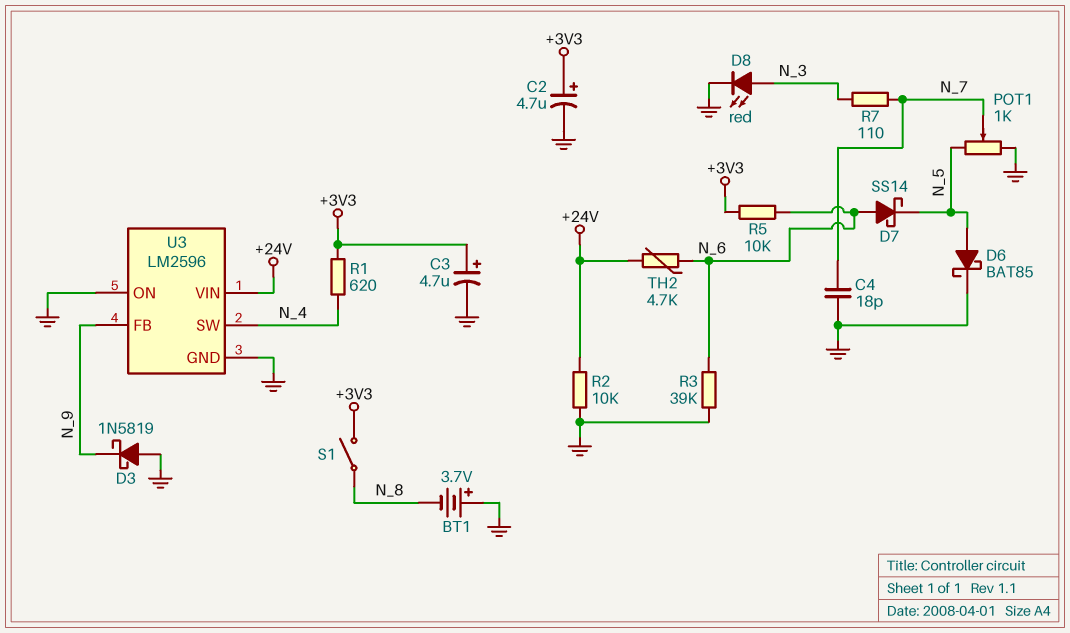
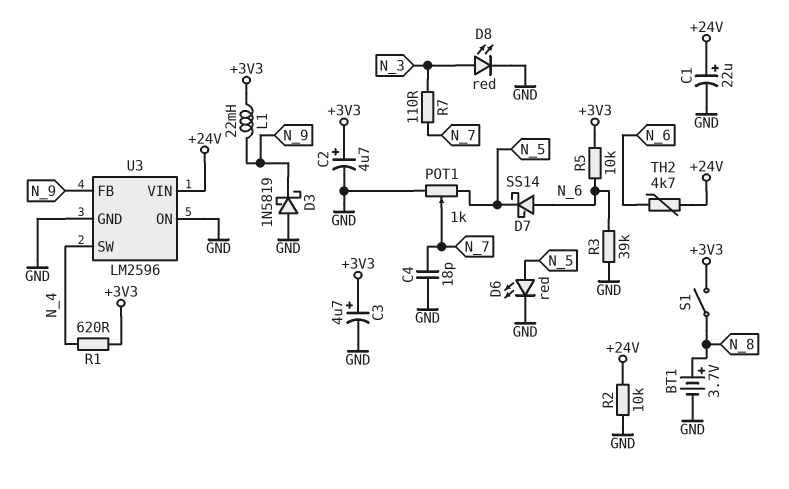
BT1: 3.7V (plus GND, minus N_8) -> 3.7V (plus N_8, minus GND)
C1: none -> 22uF (plus +24V, minus GND)
D6: schottky BAT85 (A N_5, K GND) -> LED red (A N_5, K GND)
L1: none -> 22mH (+3V3, N_9)

